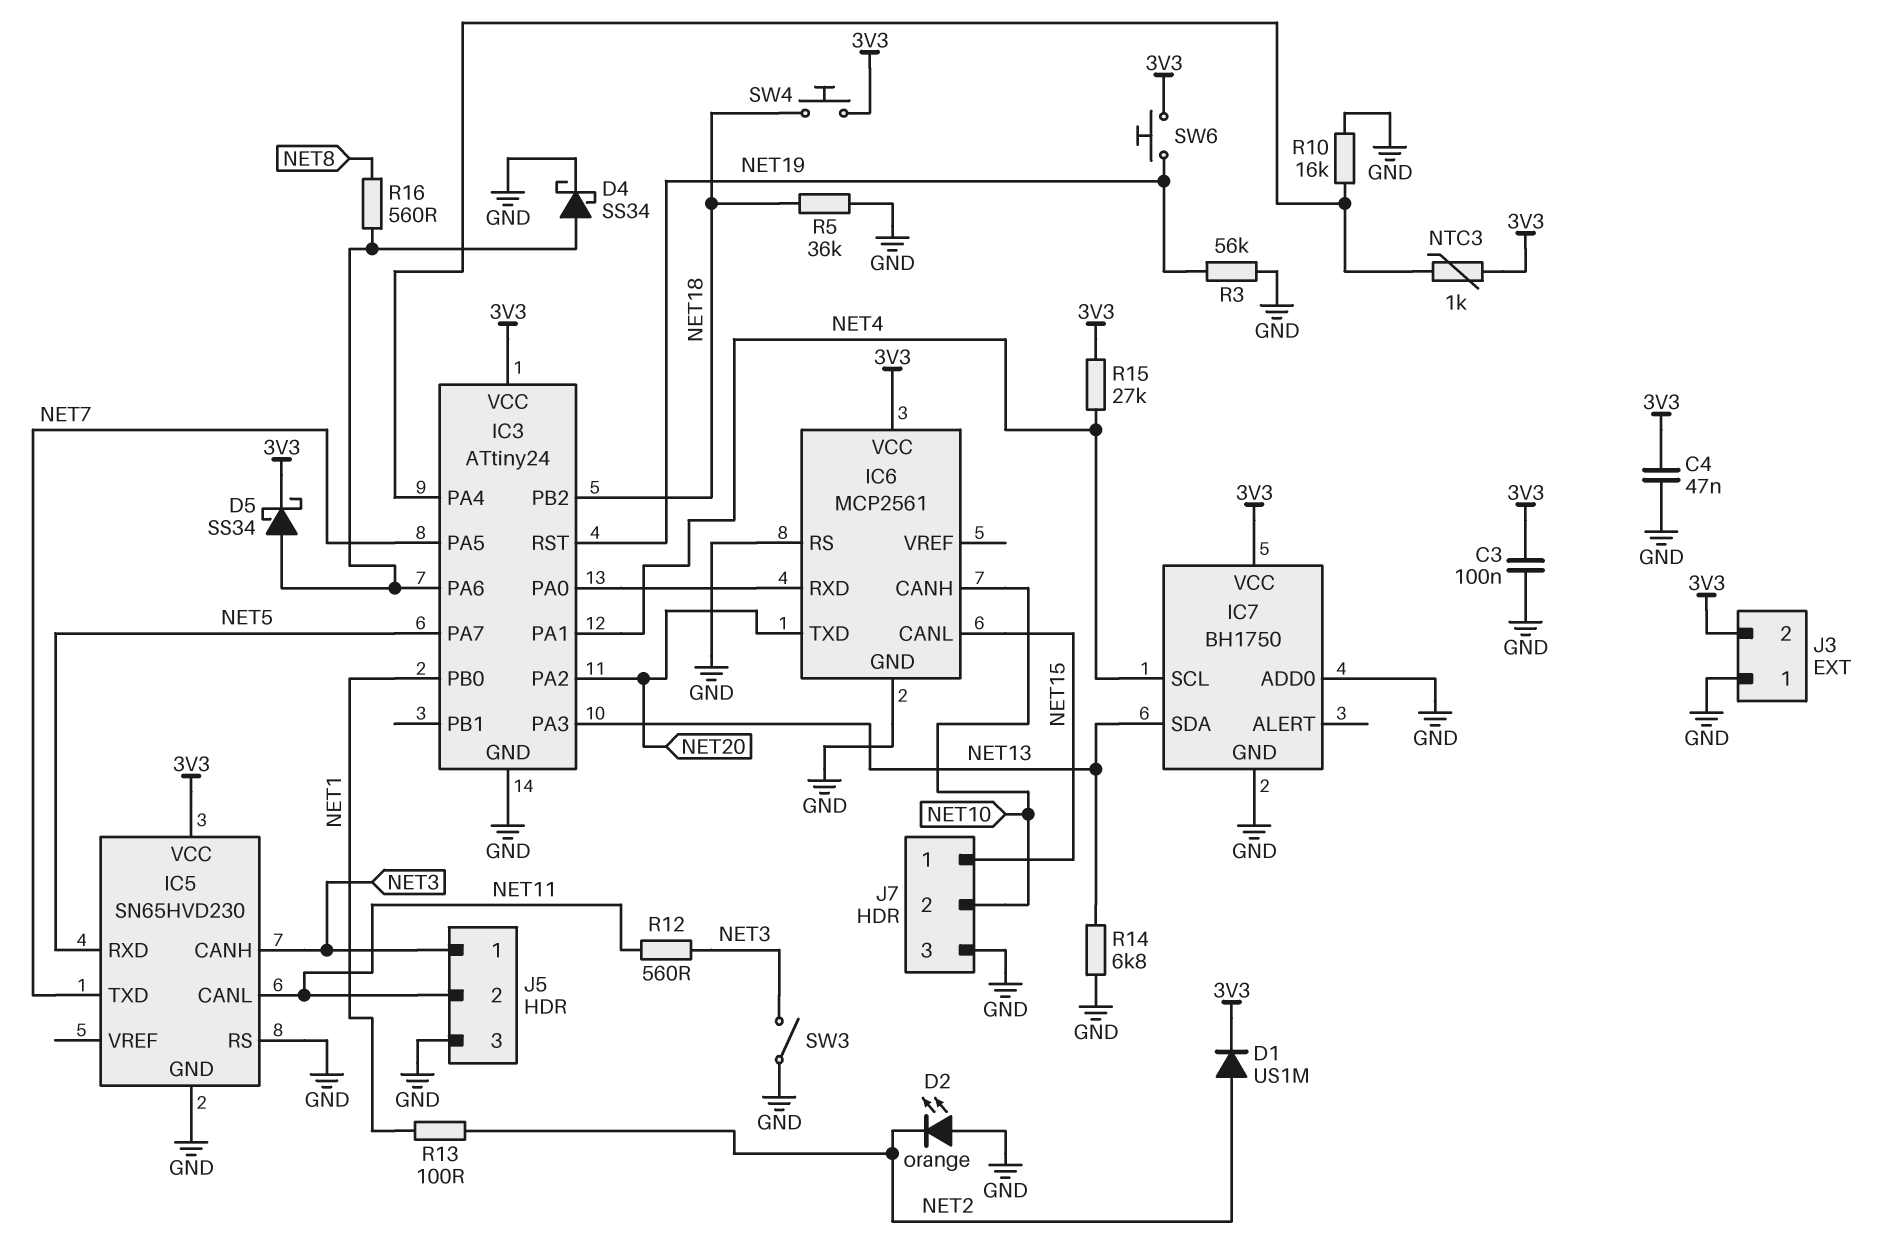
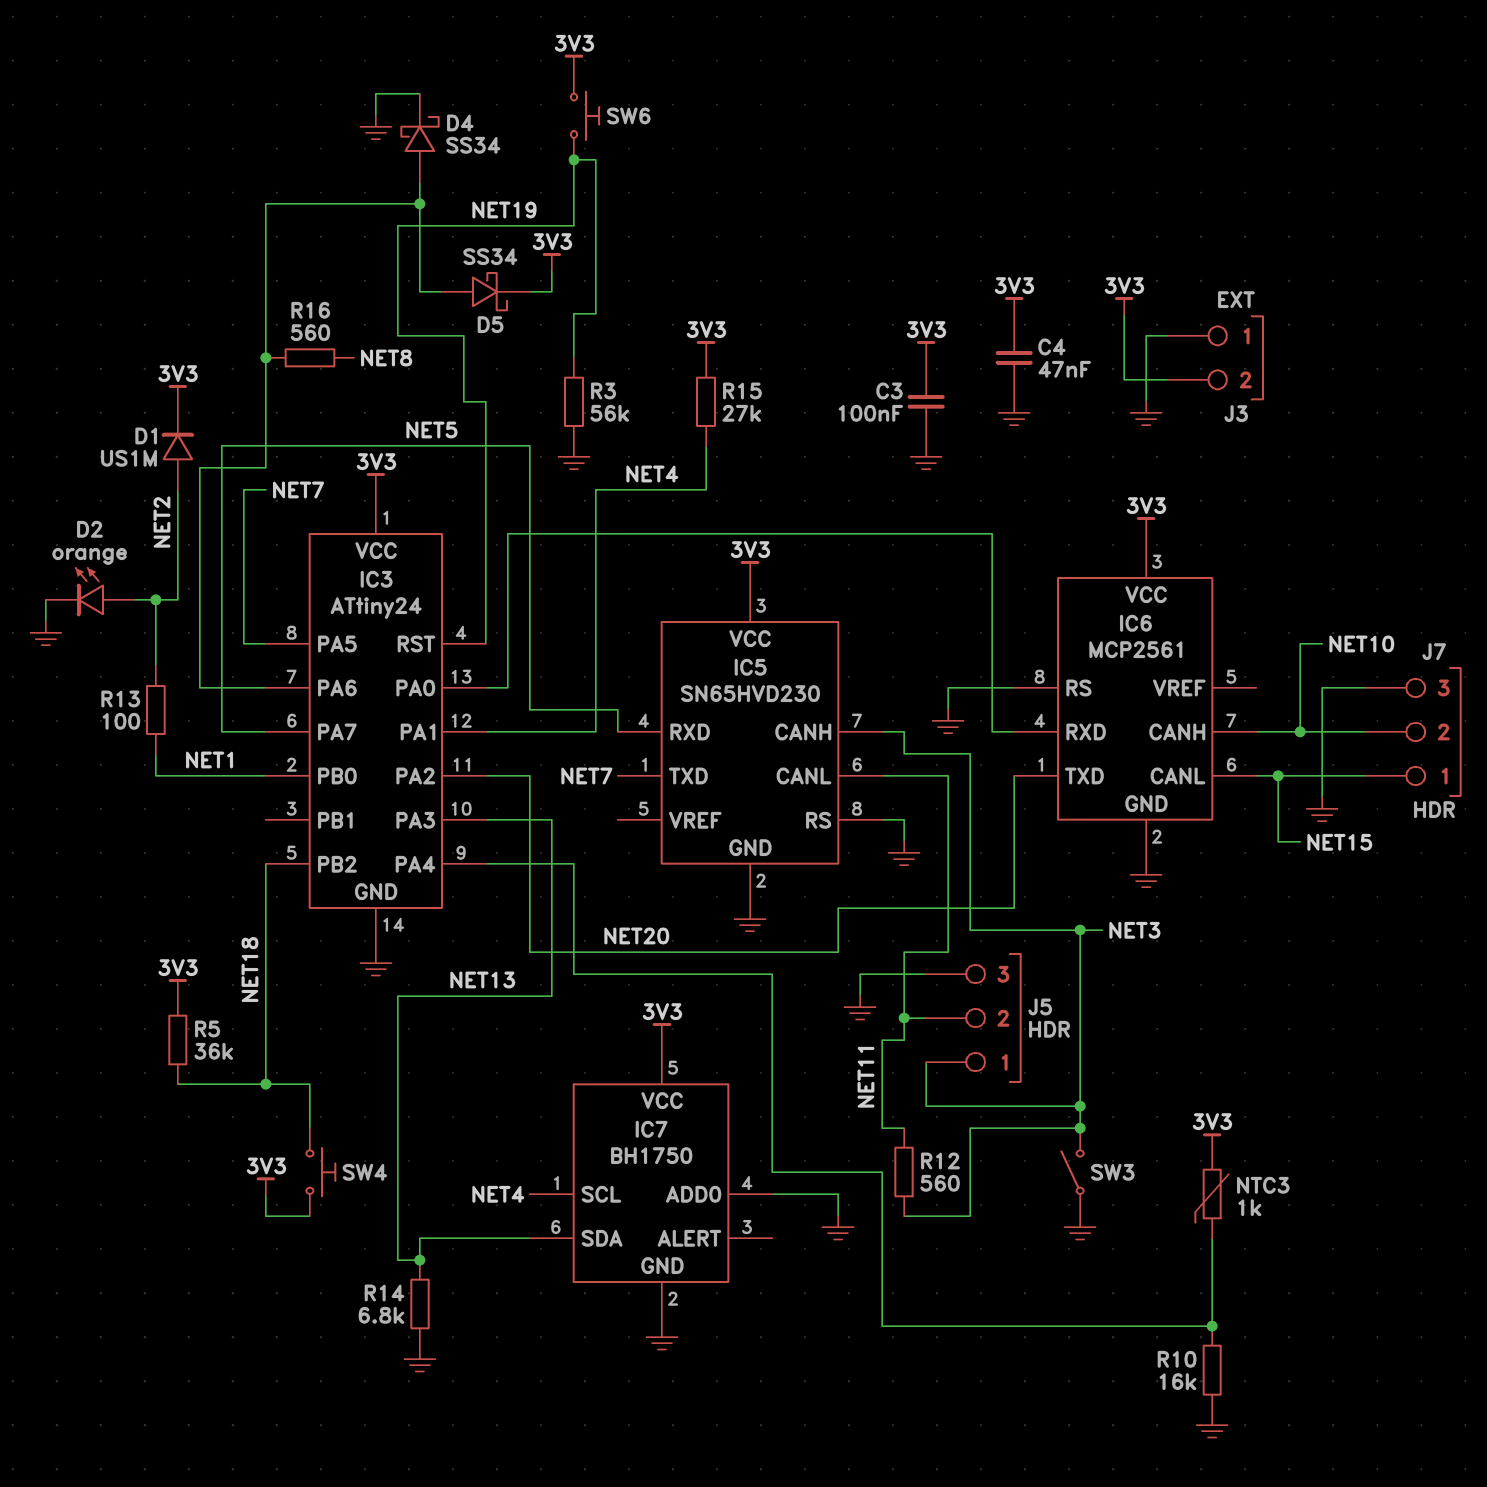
D2: LED orange (A GND, K NET2) -> LED orange (A NET2, K GND)
R5: 36k (GND, NET18) -> 36k (3V3, NET18)

